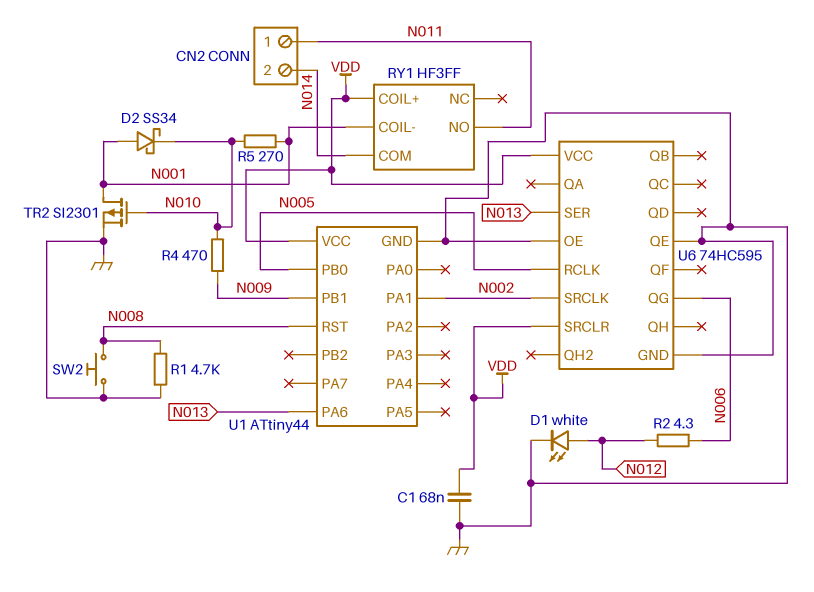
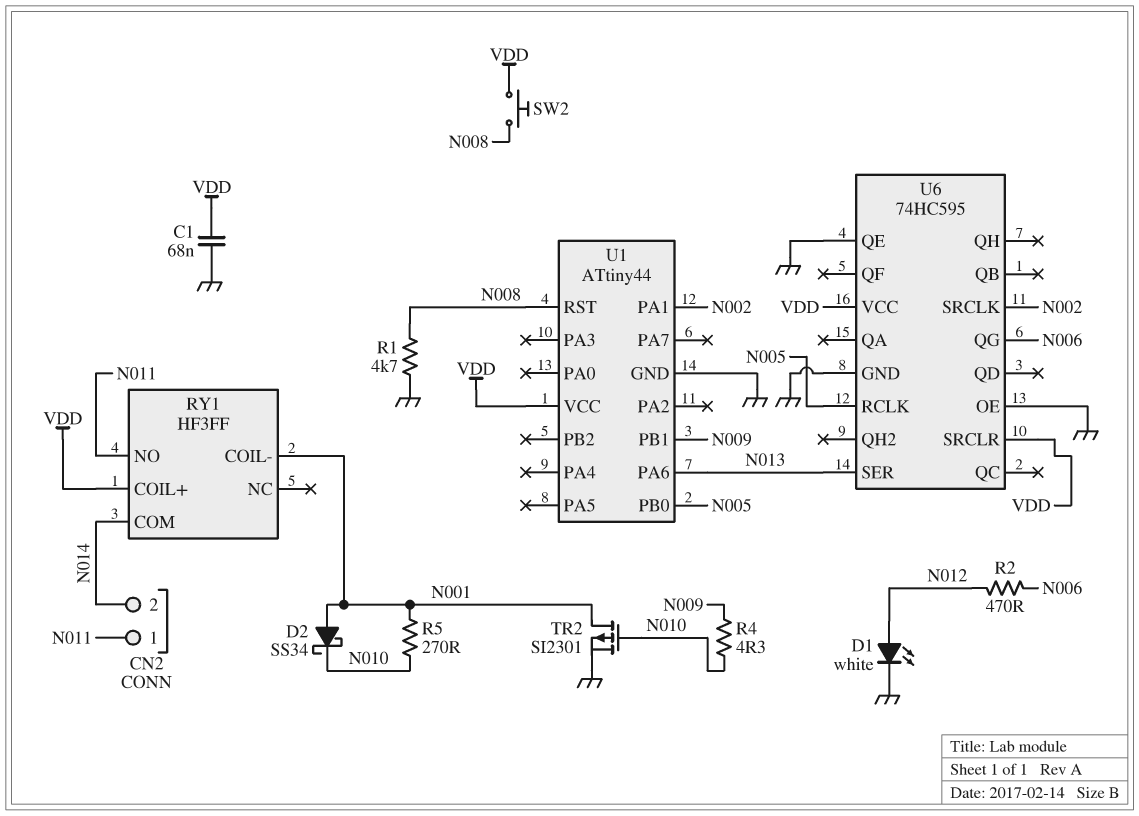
R2: 4.3 (N006, N012) -> 470 (N006, N012)
R4: 470 (N009, N010) -> 4.3 (N009, N010)
SW2: button (GND, N008) -> button (N008, VDD)

